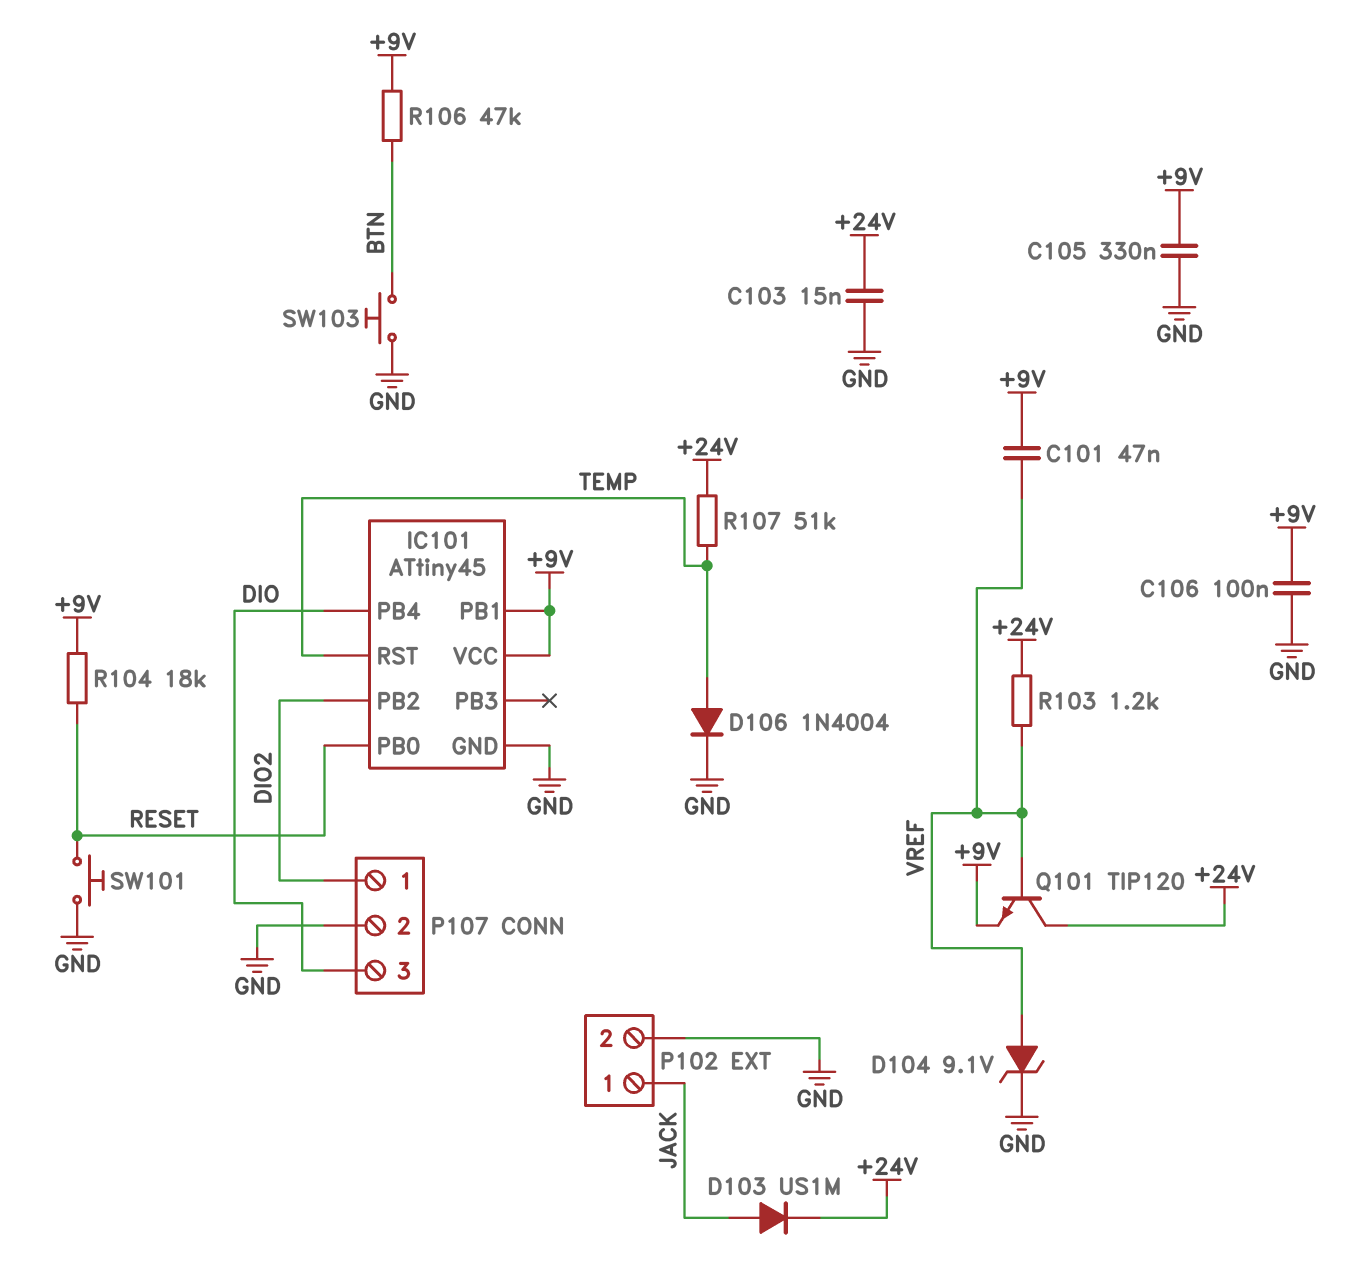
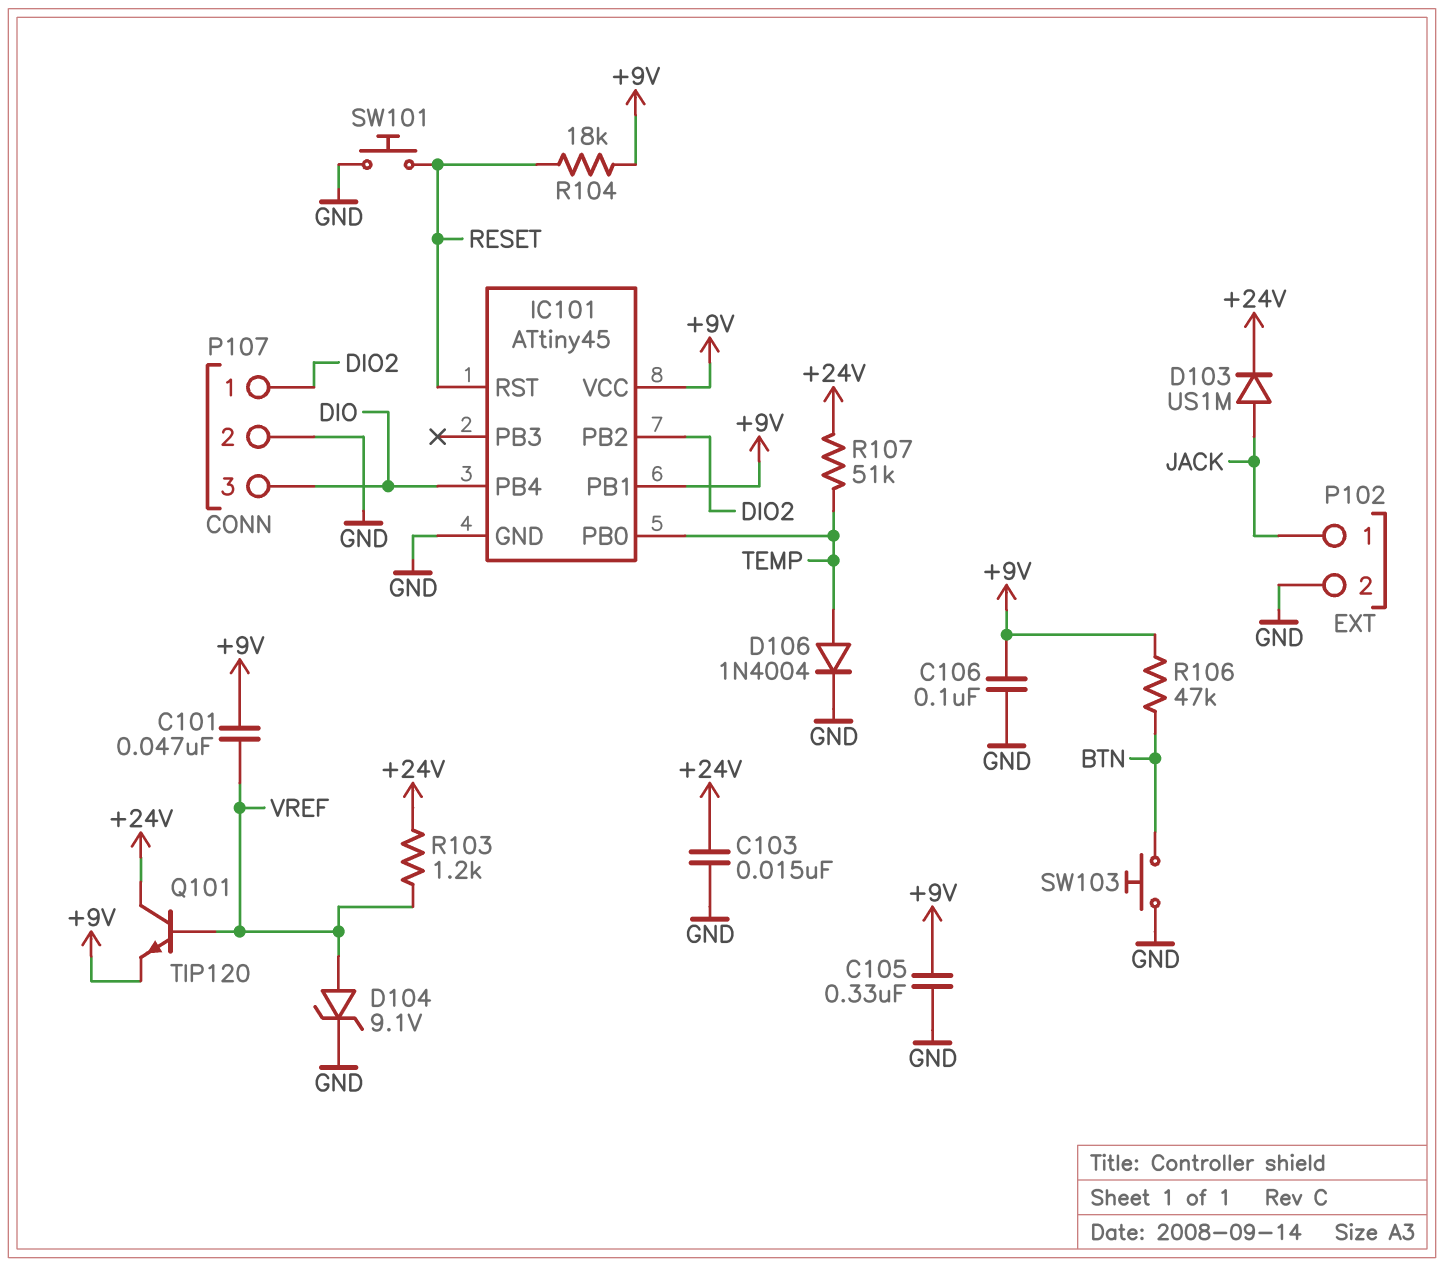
IC101 pin PB0: RESET -> TEMP
IC101 pin RST: TEMP -> RESET

